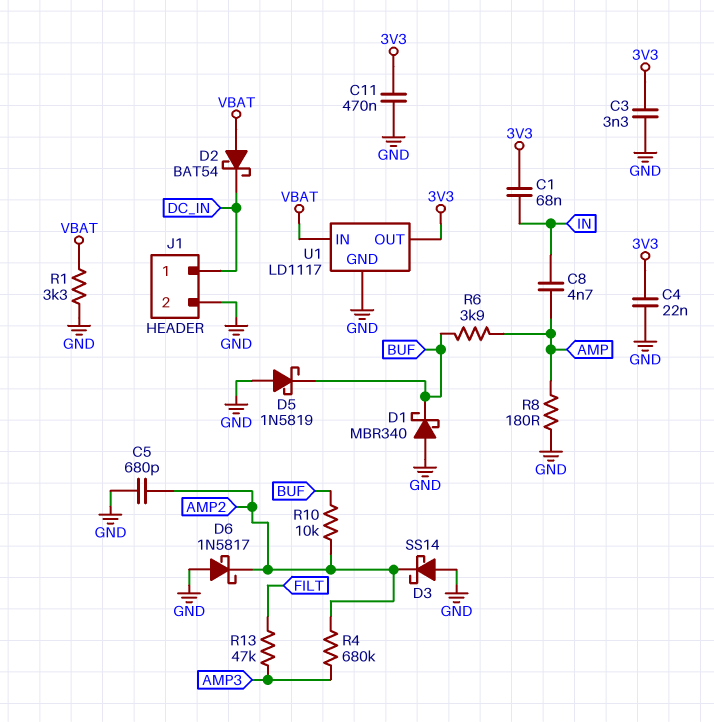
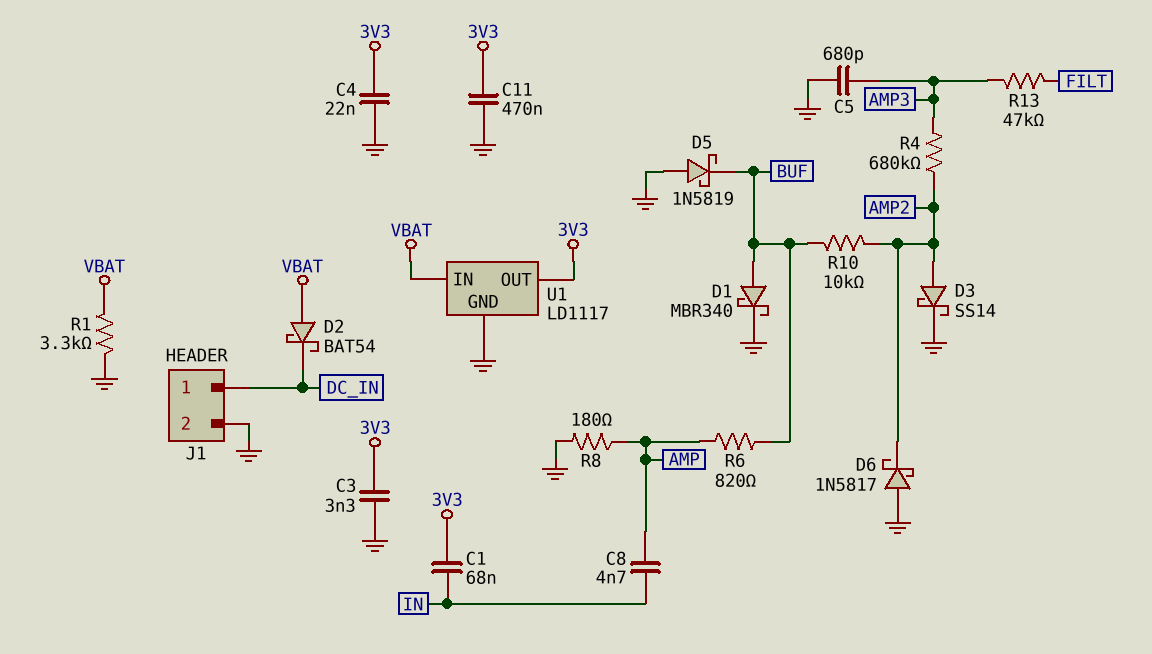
C5: 680pF (AMP2, GND) -> 680pF (AMP3, GND)
D1: schottky MBR340 (A GND, K BUF) -> schottky MBR340 (A BUF, K GND)
D3: schottky SS14 (A GND, K AMP2) -> schottky SS14 (A AMP2, K GND)
R6: 3.9k (AMP, BUF) -> 820 (AMP, BUF)

